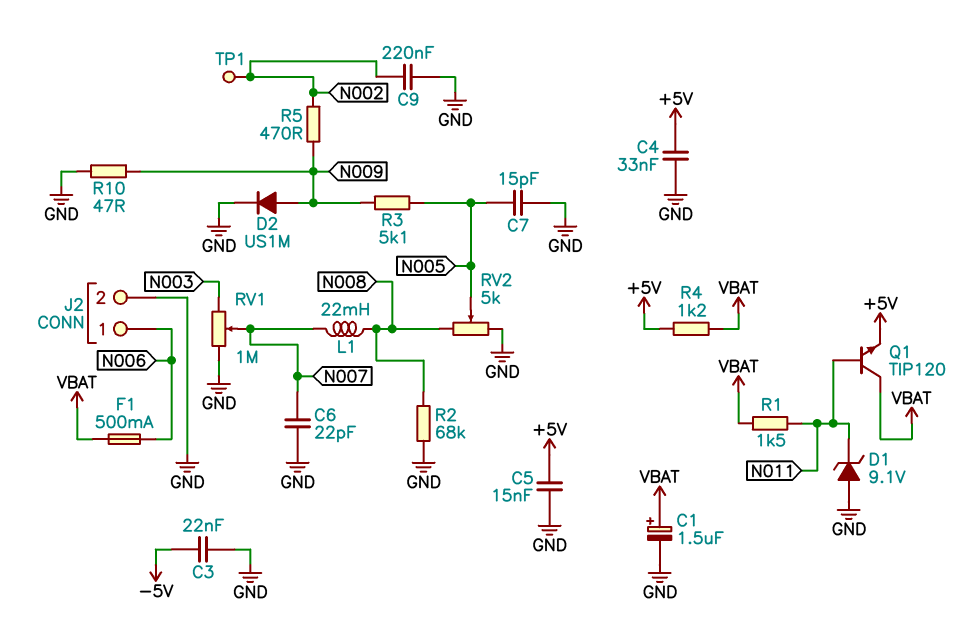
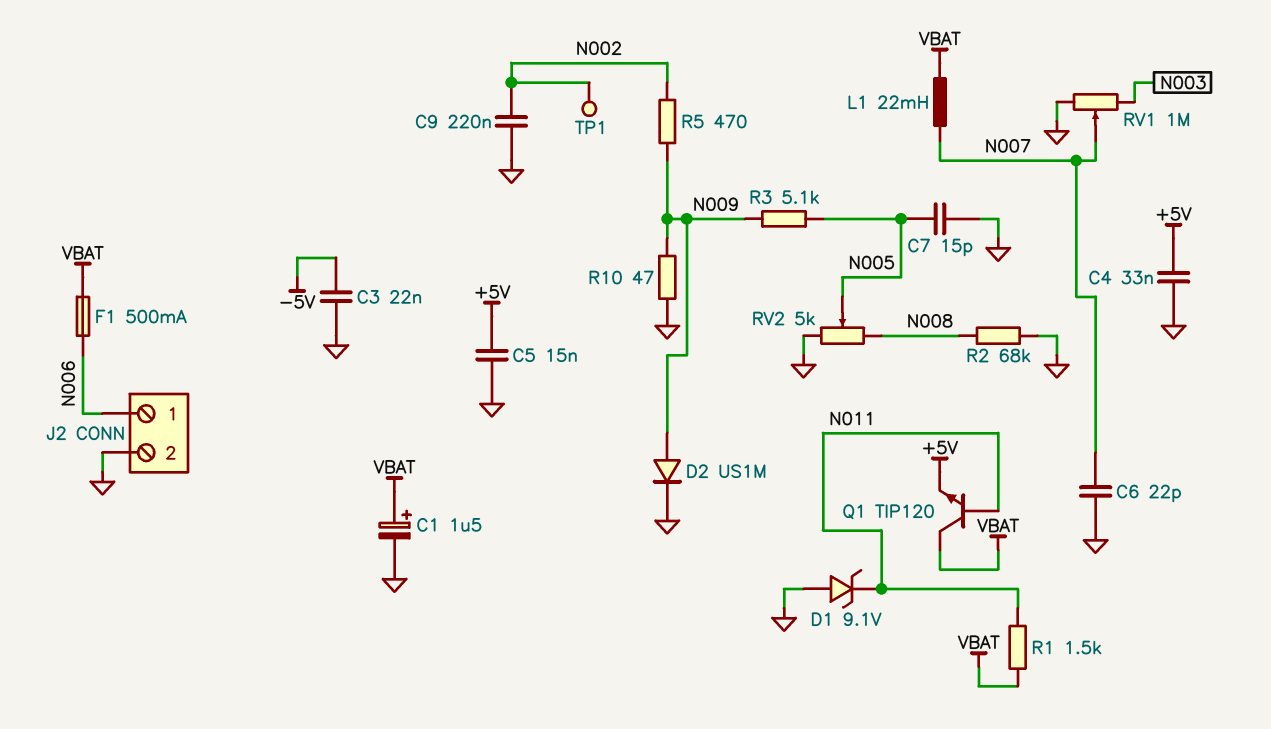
L1: 22mH (N007, N008) -> 22mH (N007, VBAT)
R4: 1.2k (+5V, VBAT) -> none

